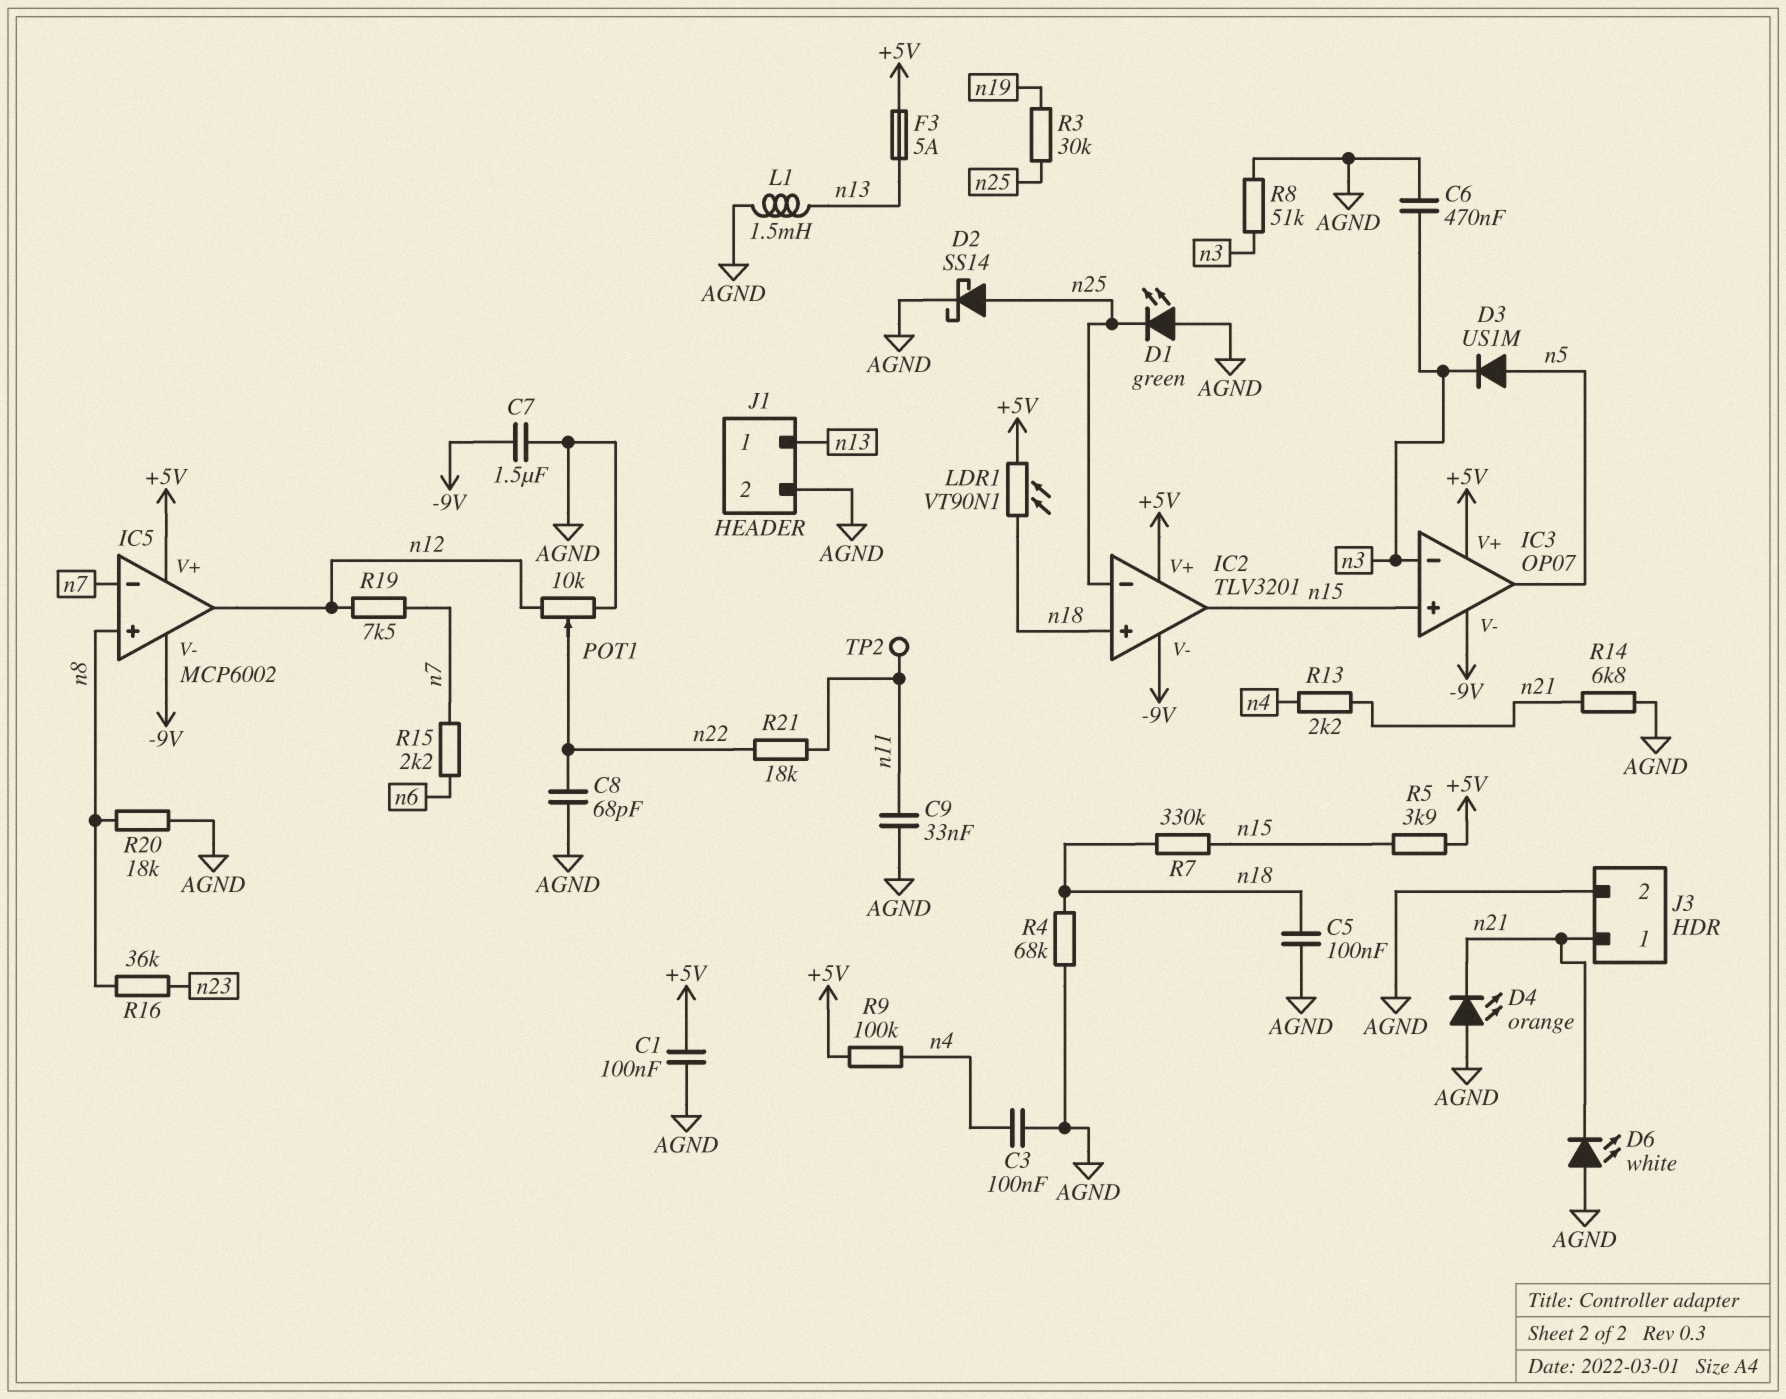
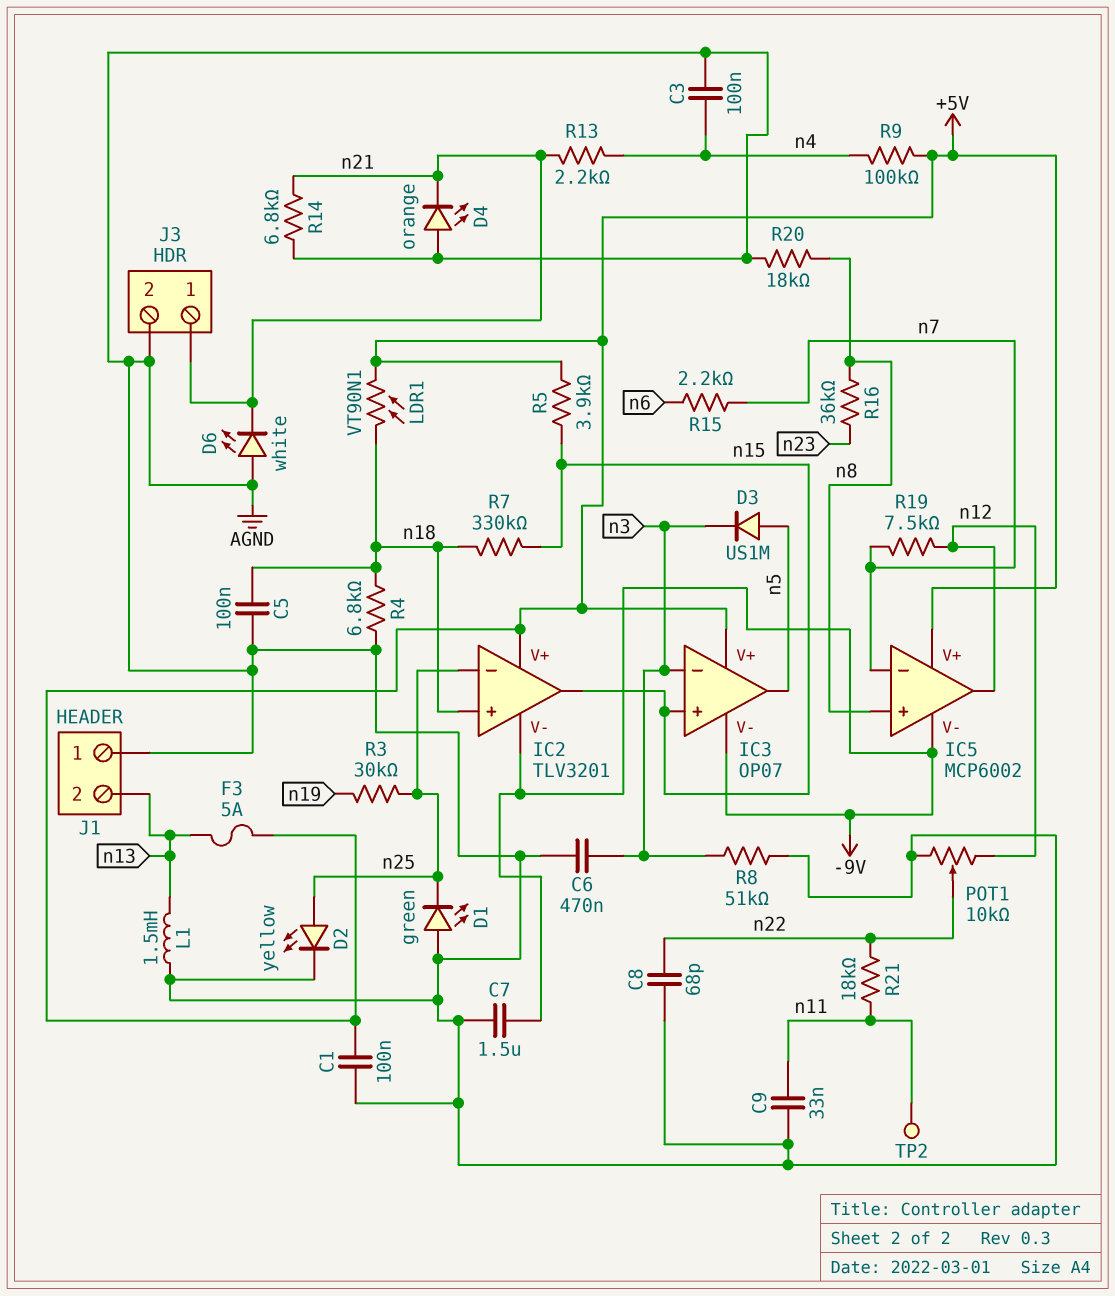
D2: schottky SS14 (A n25, K AGND) -> LED yellow (A n25, K AGND)
J1 pin 1: n13 -> AGND
J1 pin 2: AGND -> n13
R4: 68k (AGND, n18) -> 6.8k (AGND, n18)

